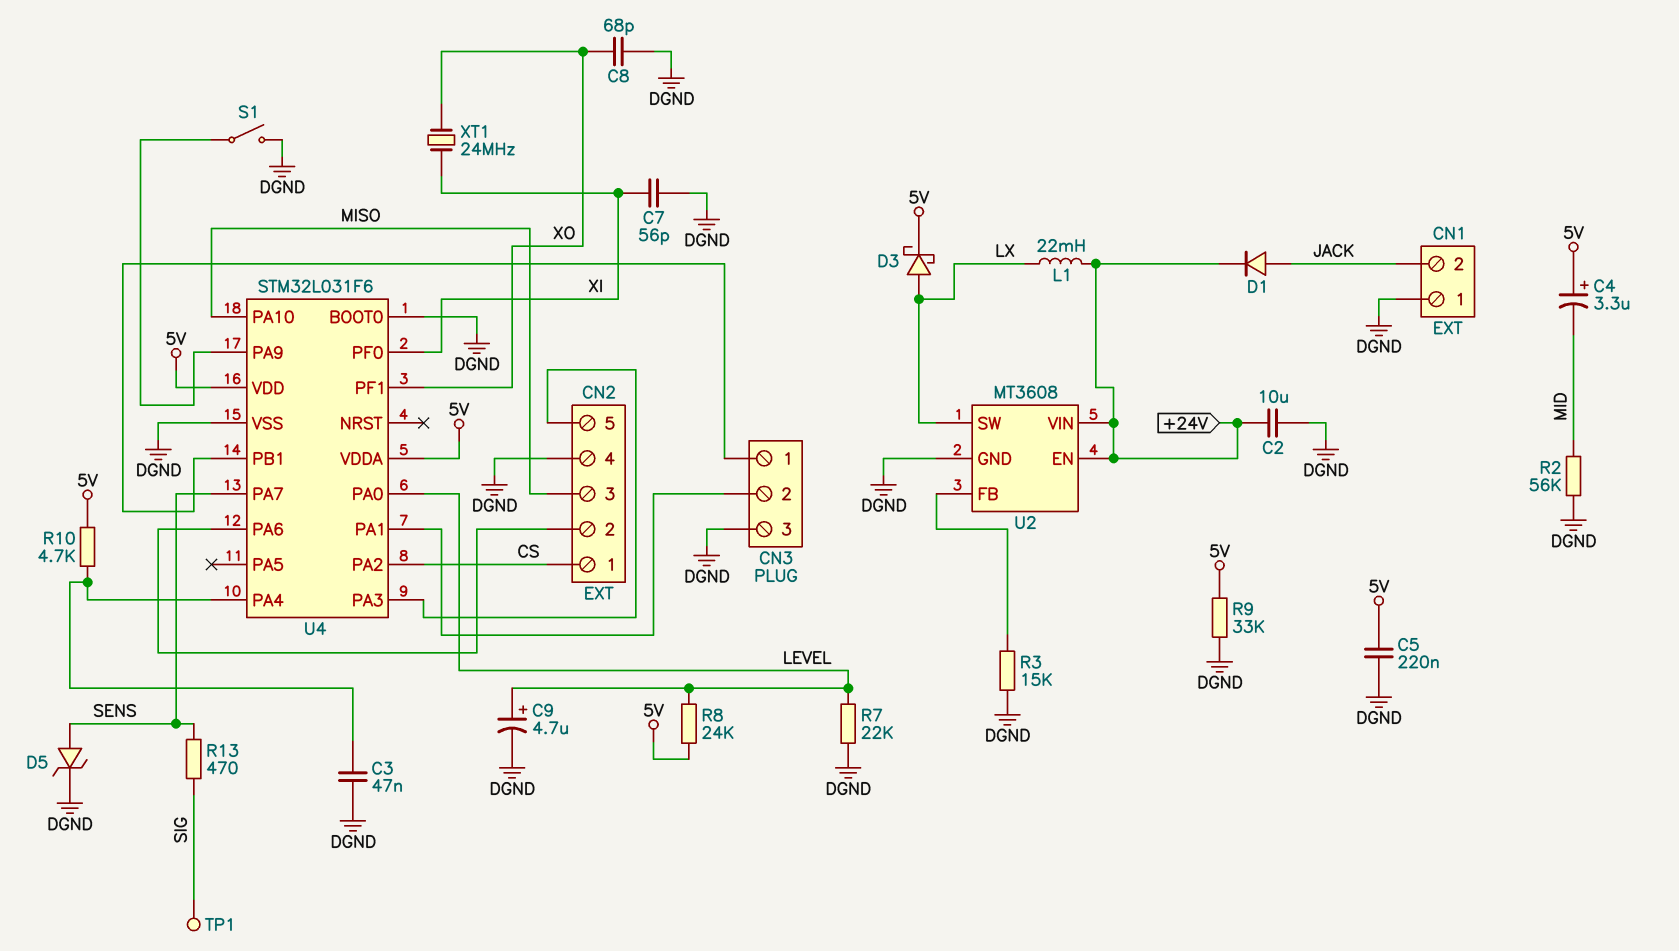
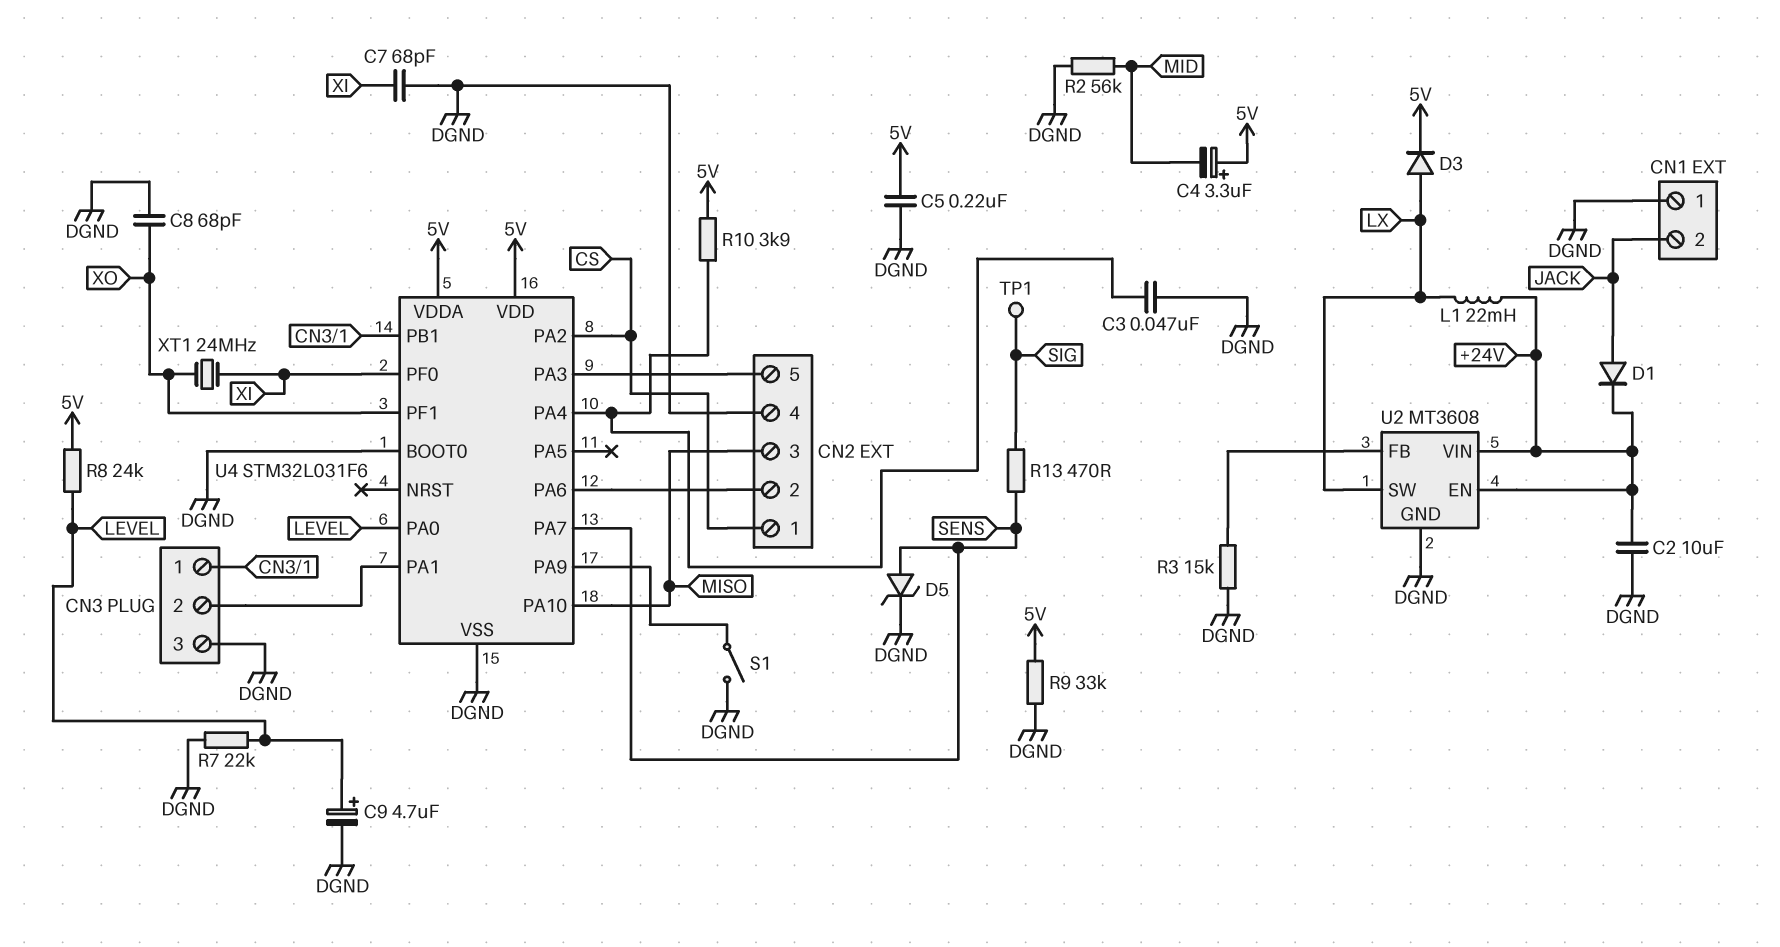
C7: 56pF (DGND, XI) -> 68pF (DGND, XI)
D3: schottky (A LX, K 5V) -> diode (A LX, K 5V)
R10: 4.7k (5V, U4/PA4) -> 3.9k (5V, U4/PA4)

